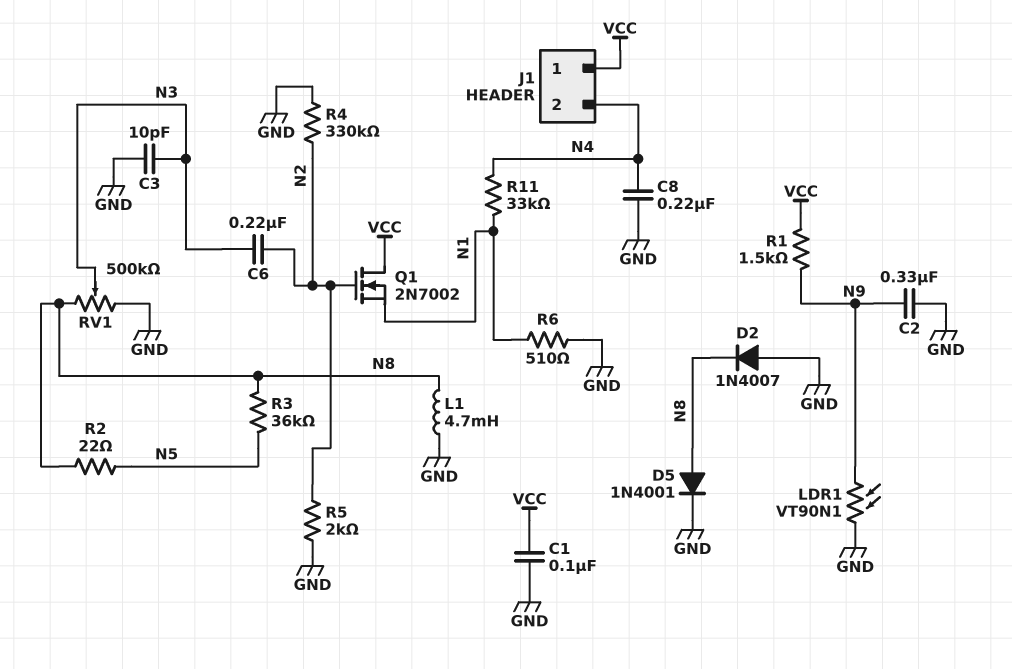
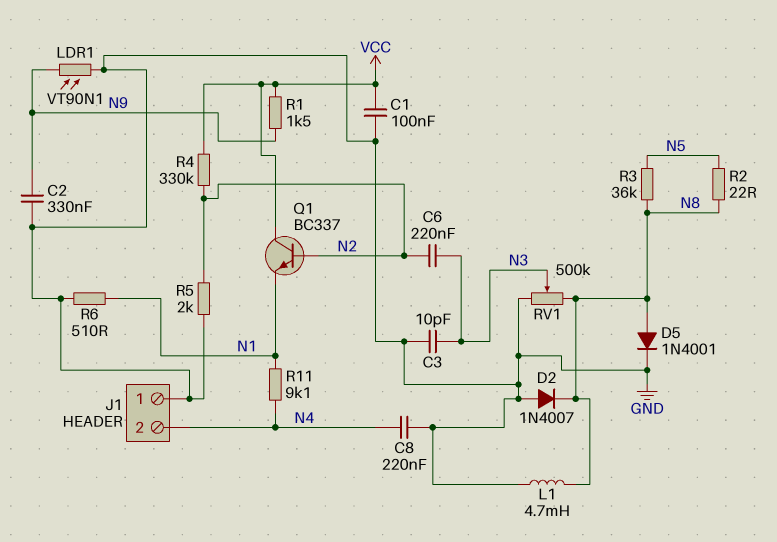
J1 pin 1: VCC -> GND
Q1: NMOS 2N7002 (G N2, D VCC, S N1) -> NPN BC337 (B N2, C VCC, E N1)
R4: 330k (GND, N2) -> 330k (N2, VCC)
R11: 33k (N1, N4) -> 9.1k (N1, N4)

